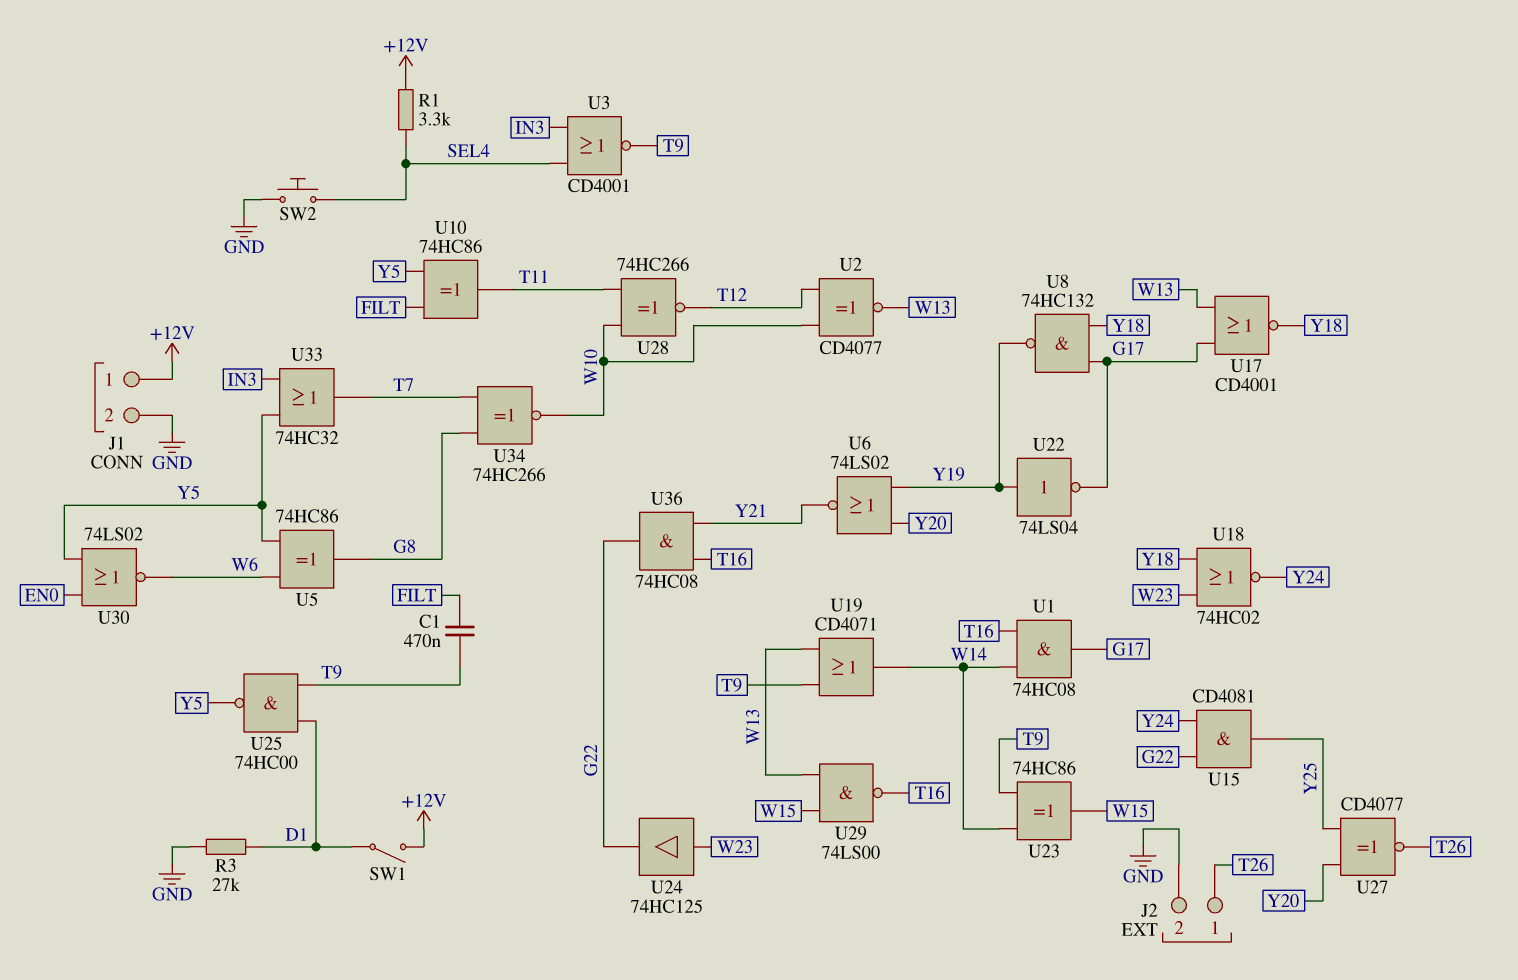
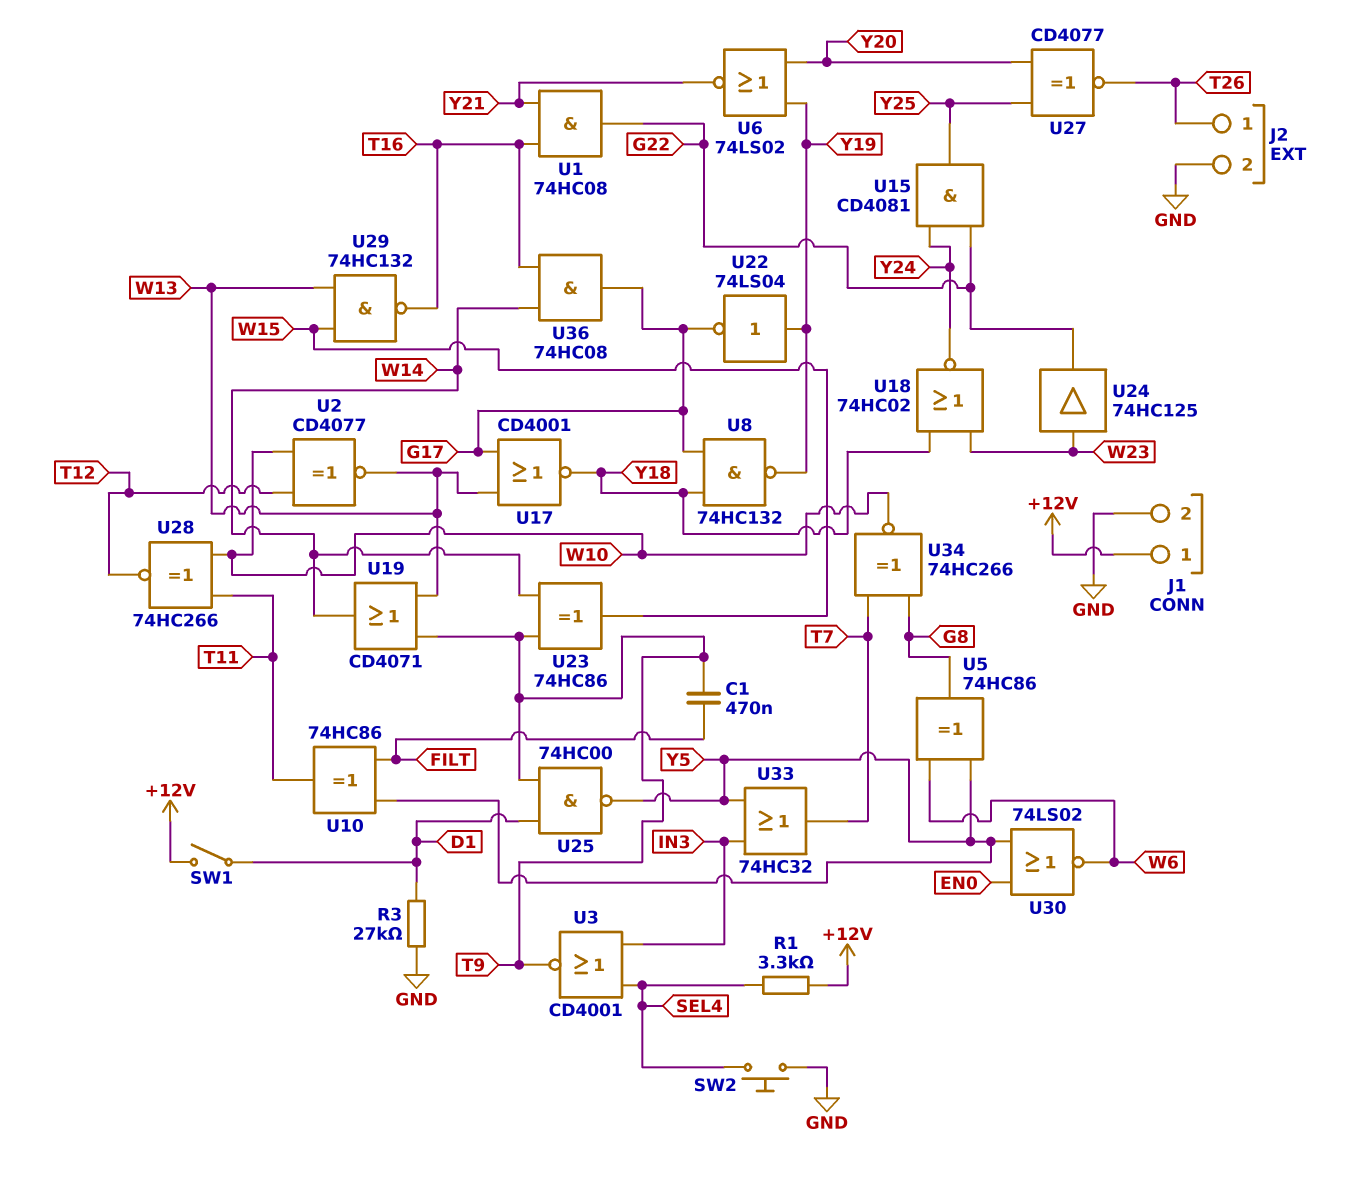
U1: AND 74HC08 (in T16, in W14, out G17) -> AND 74HC08 (in T16, in Y21, out G22)
U29: NAND 74LS00 (in W13, in W15, out T16) -> NAND 74HC132 (in W13, in W15, out T16)
U36: AND 74HC08 (in T16, in Y21, out G22) -> AND 74HC08 (in T16, in W14, out G17)

